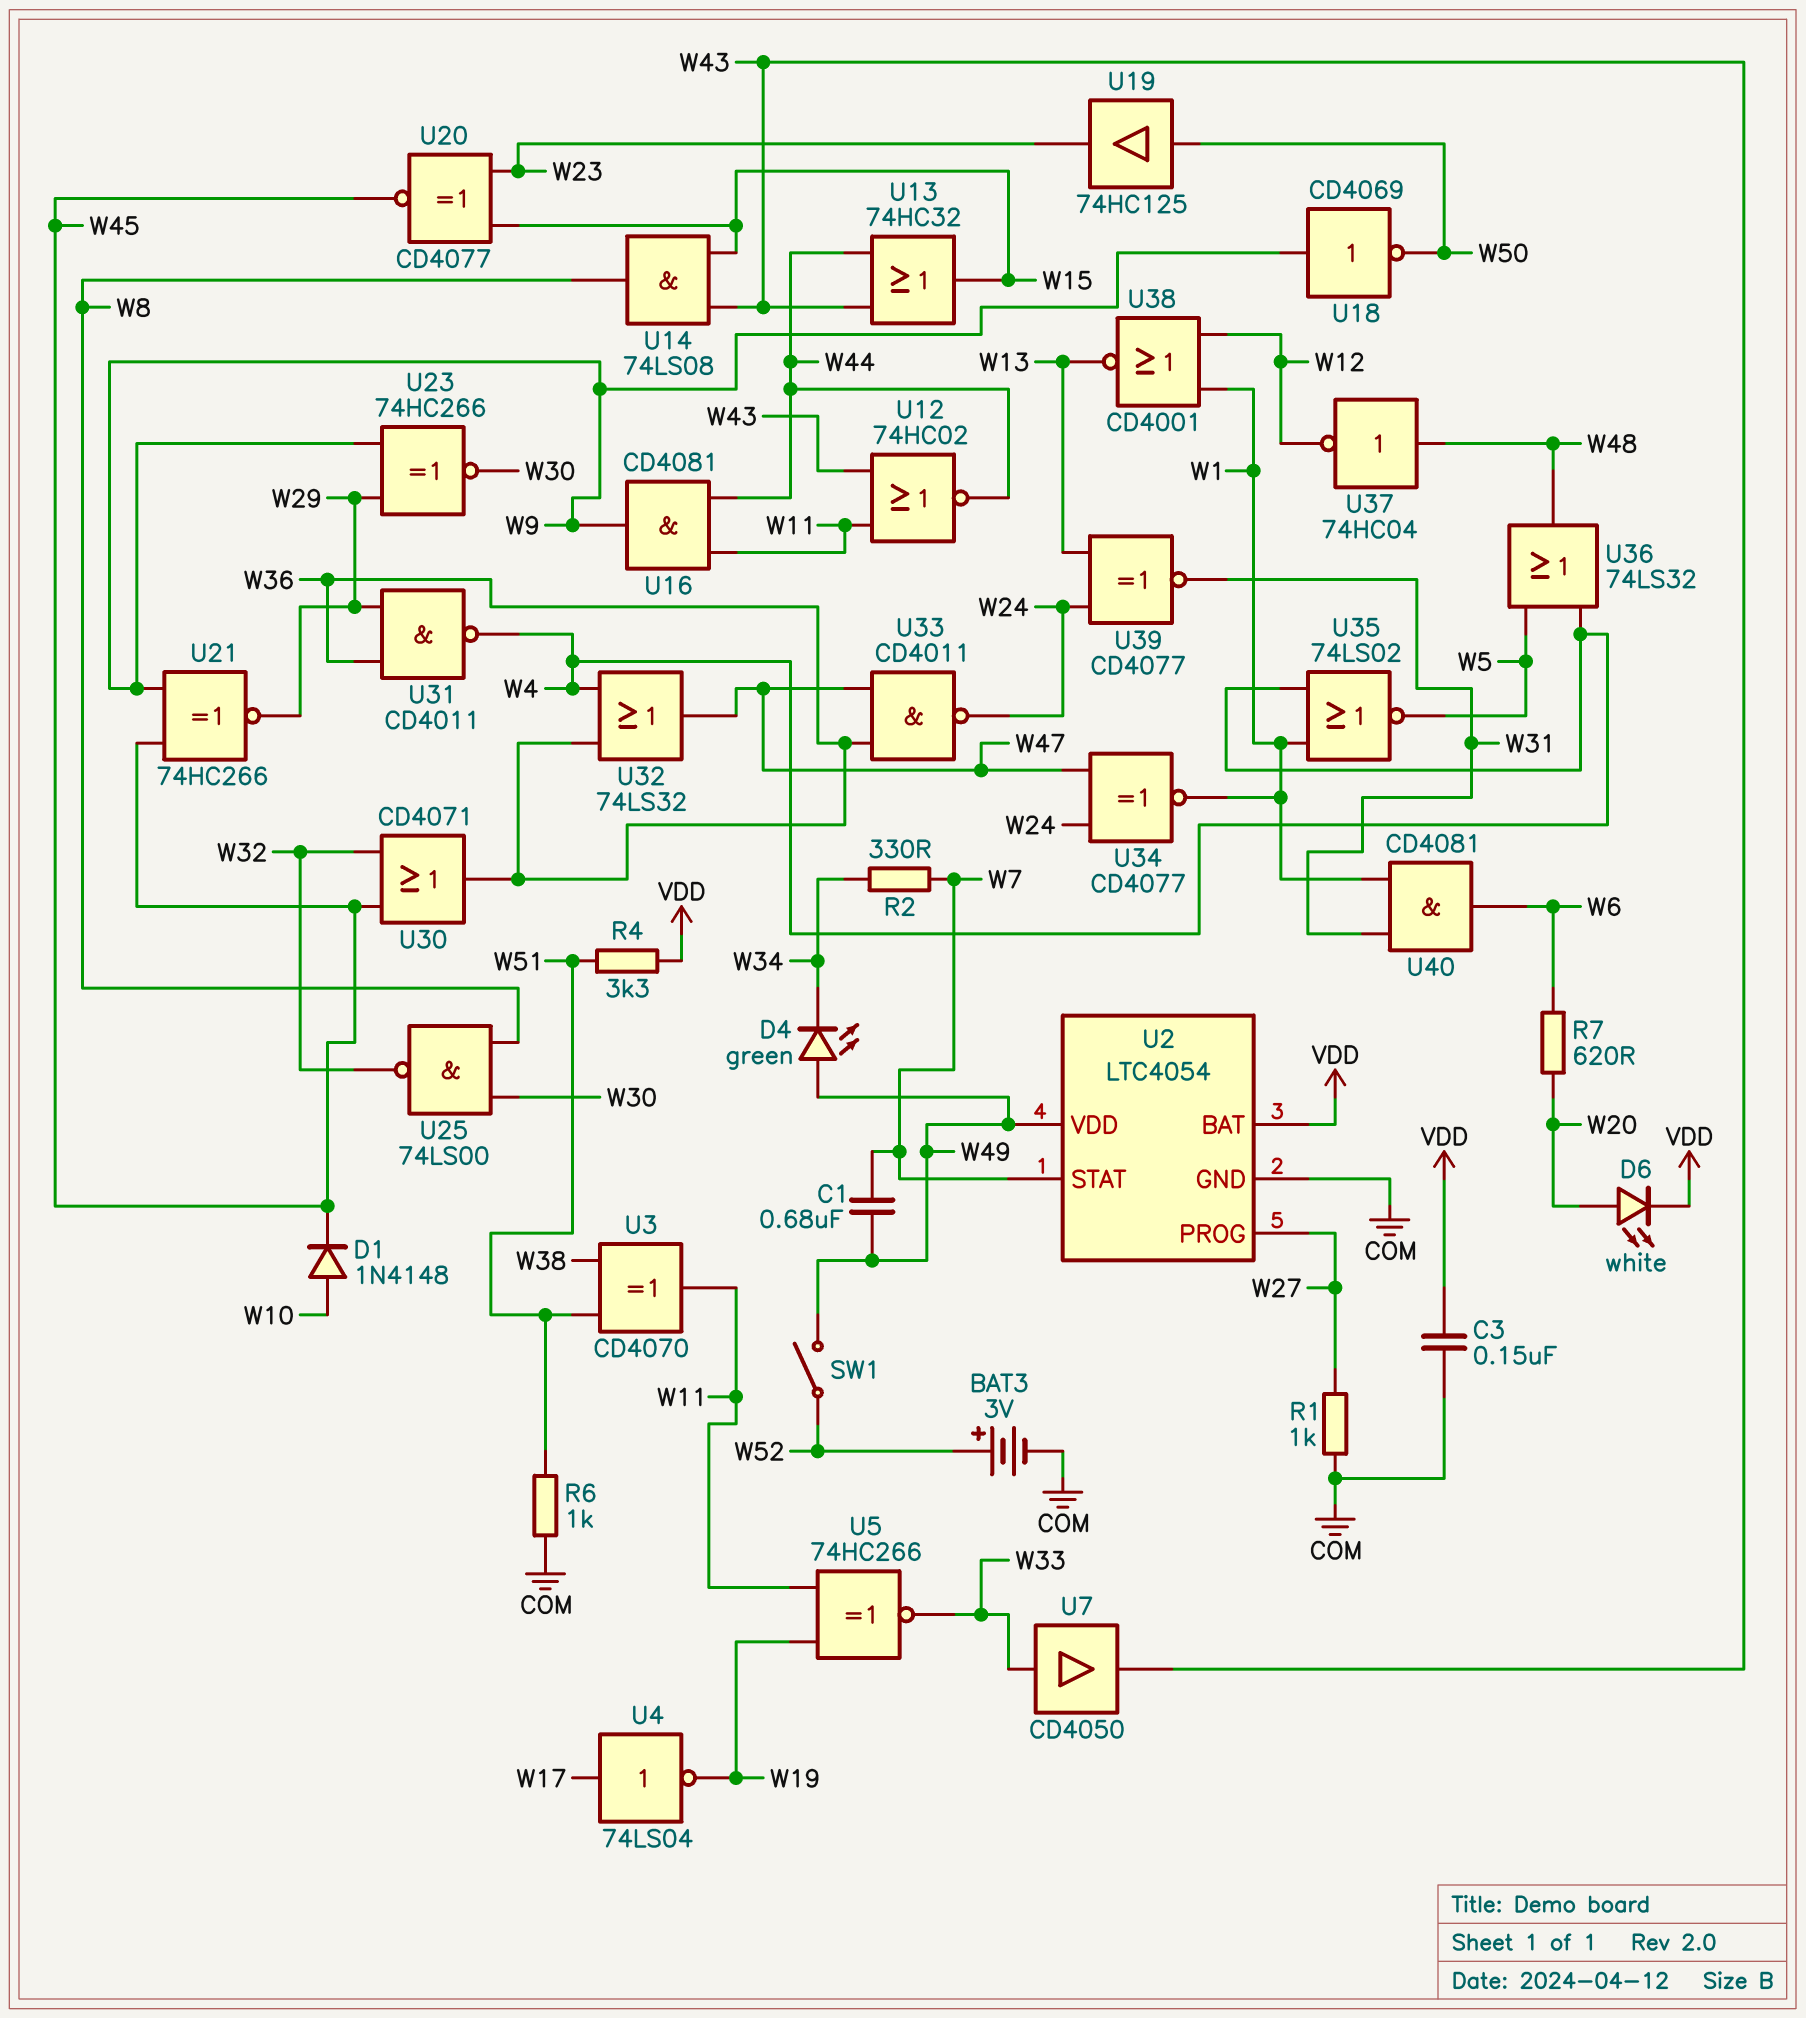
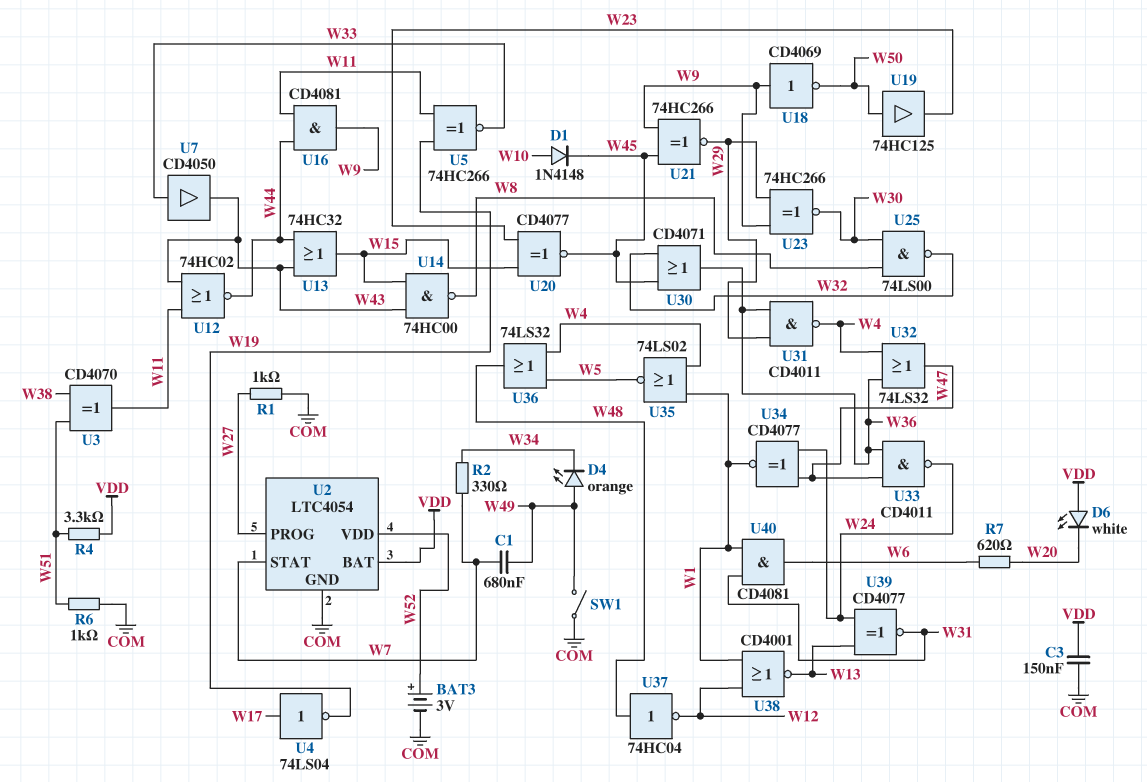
D4: LED green (A W49, K W34) -> LED orange (A W49, K W34)
D6: LED white (A W20, K VDD) -> LED white (A VDD, K W20)
SW1: switch (W49, W52) -> switch (COM, W49)
U2 pin VDD: W49 -> W52
U14: AND 74LS08 (in W15, in W43, out W8) -> NAND 74HC00 (in W15, in W43, out W8)

